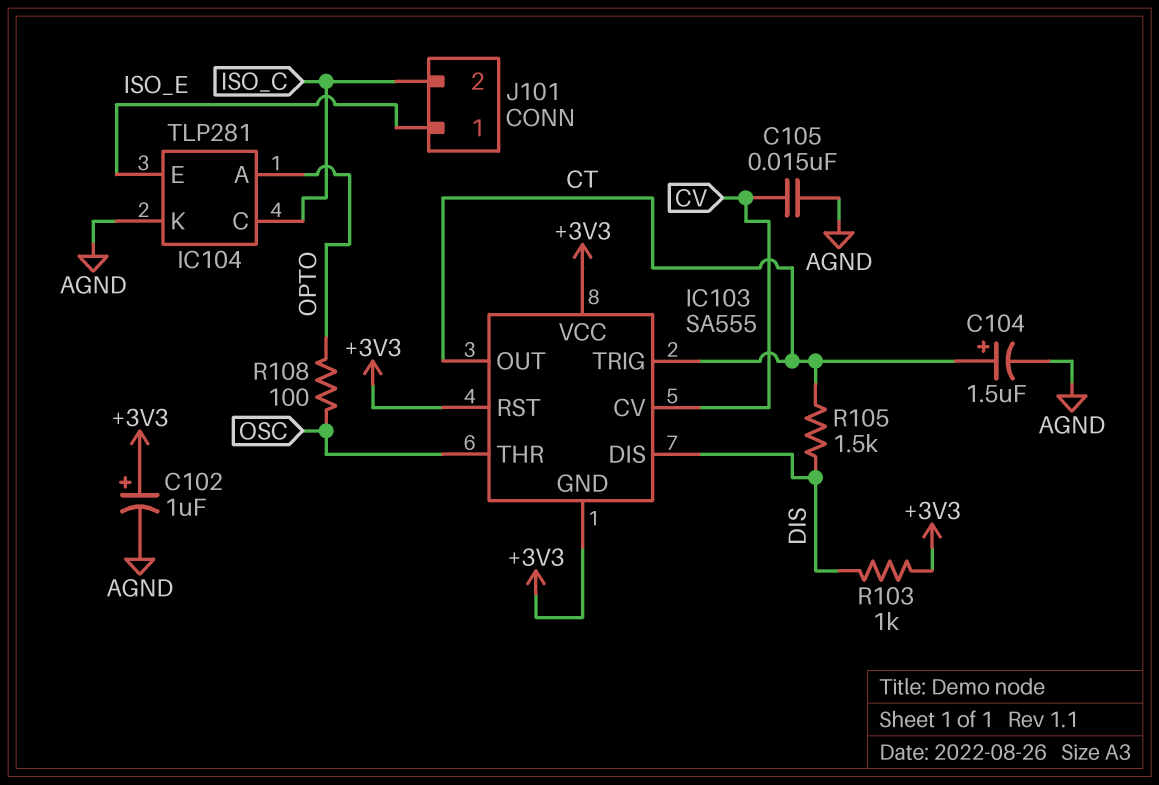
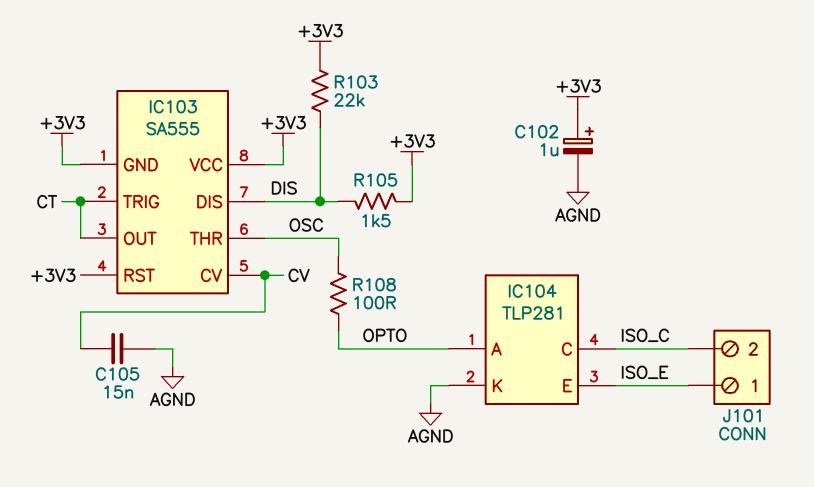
C104: 1.5uF (plus CT, minus AGND) -> none
R103: 1k (+3V3, DIS) -> 22k (+3V3, DIS)
R105: 1.5k (CT, DIS) -> 1.5k (+3V3, DIS)

